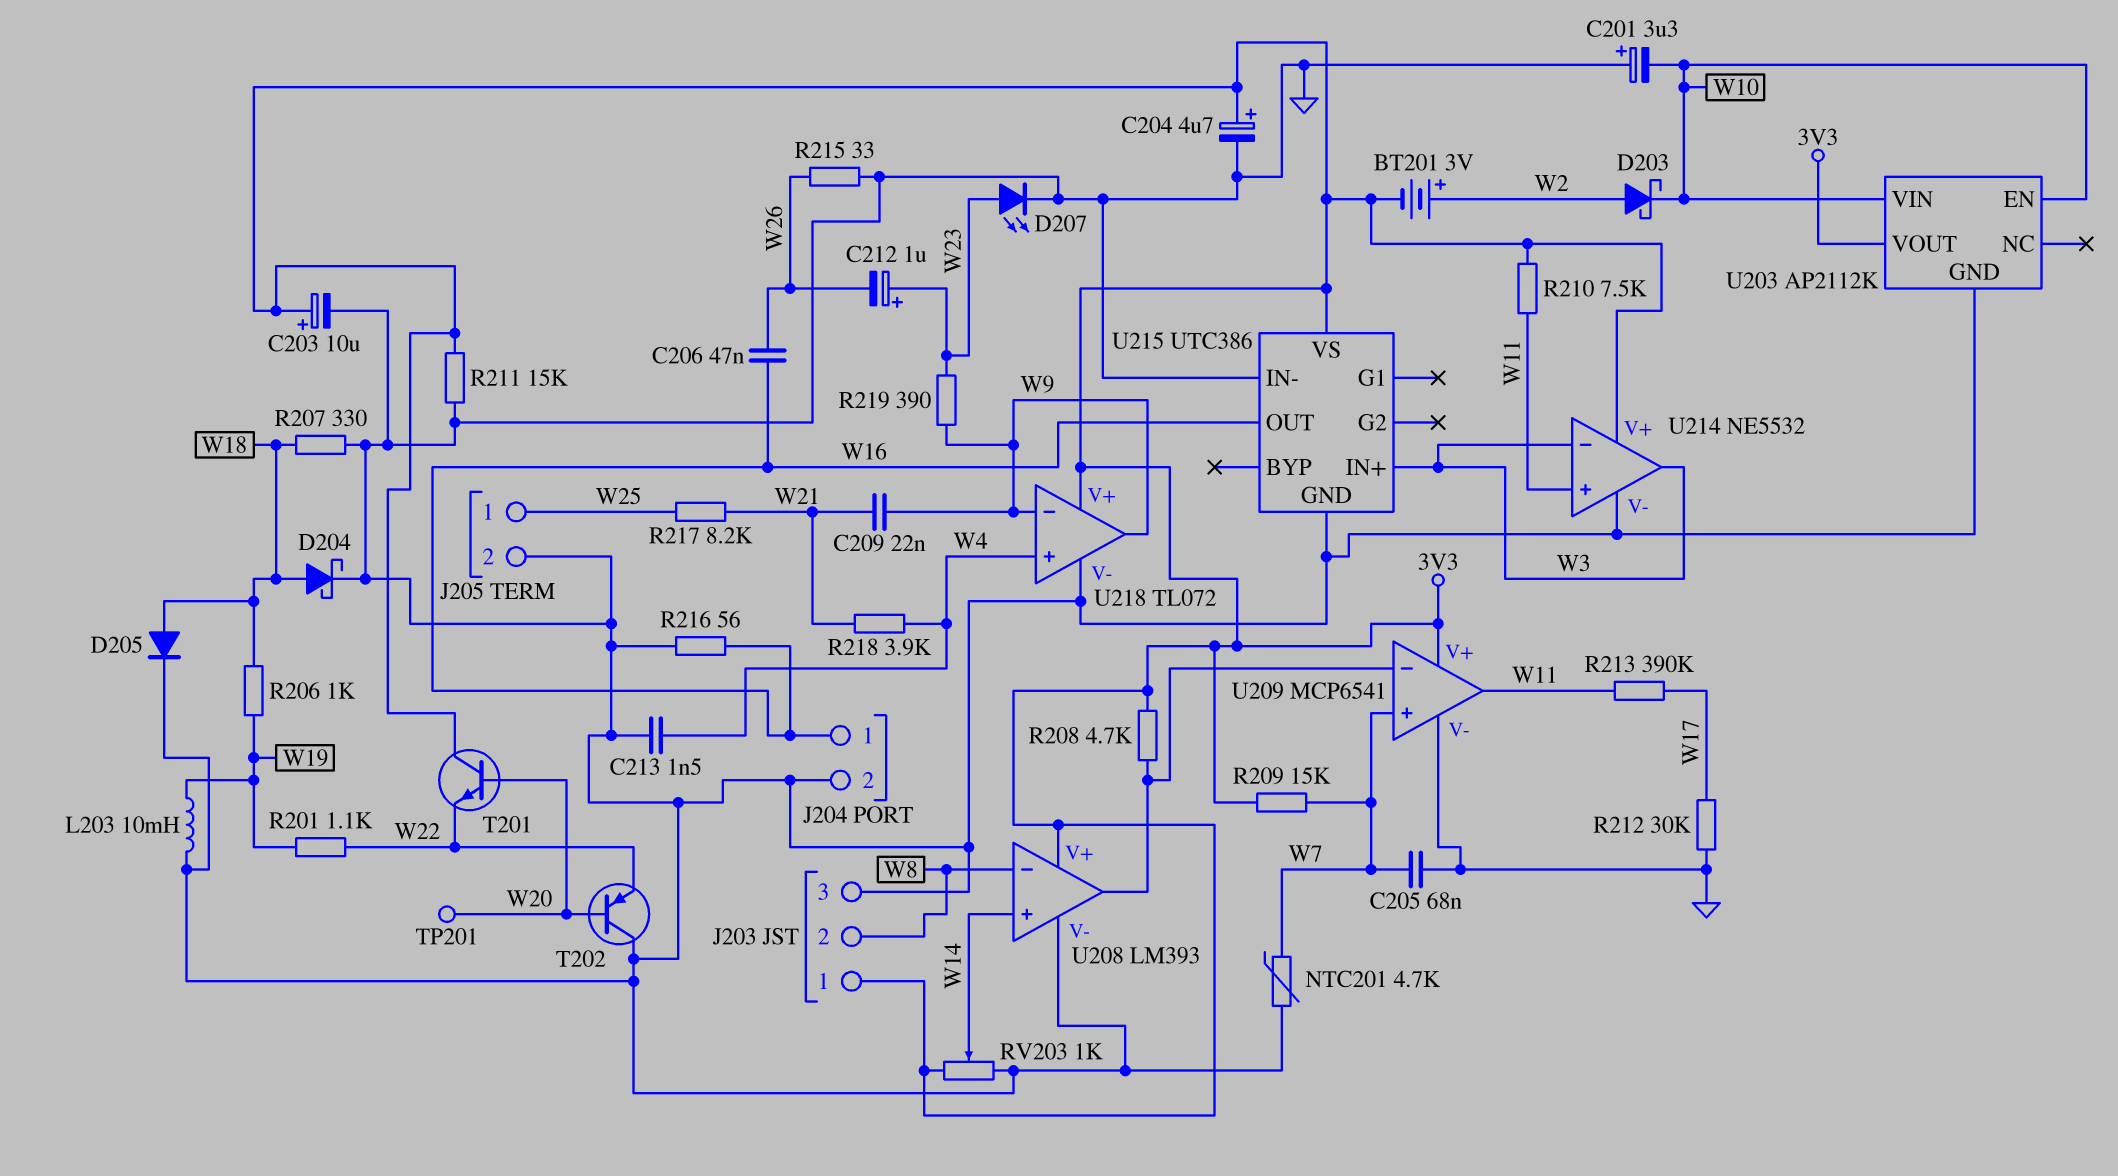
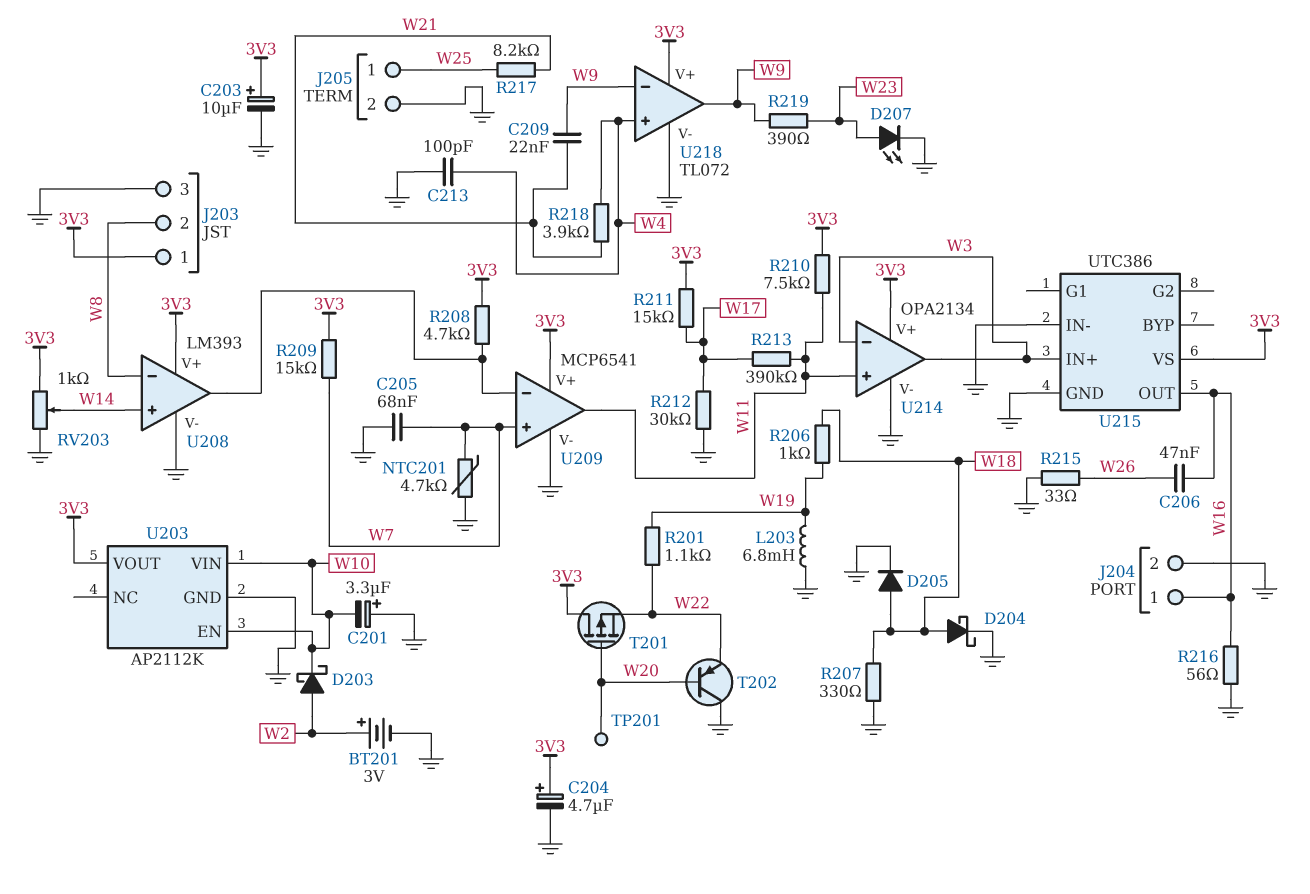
BT201: 3V (plus W2, minus 3V3) -> 3V (plus W2, minus GND)
C212: 1uF (plus W23, minus W26) -> none
C213: 1.5nF (GND, W4) -> 100pF (GND, W4)
L203: 10mH (GND, W19) -> 6.8mH (GND, W19)
R211: 15k (3V3, GND) -> 15k (3V3, W17)
T201: NPN (B W20, C 3V3, E W22) -> PMOS (G W20, D 3V3, S W22)
U214: NE5532 -> OPA2134

